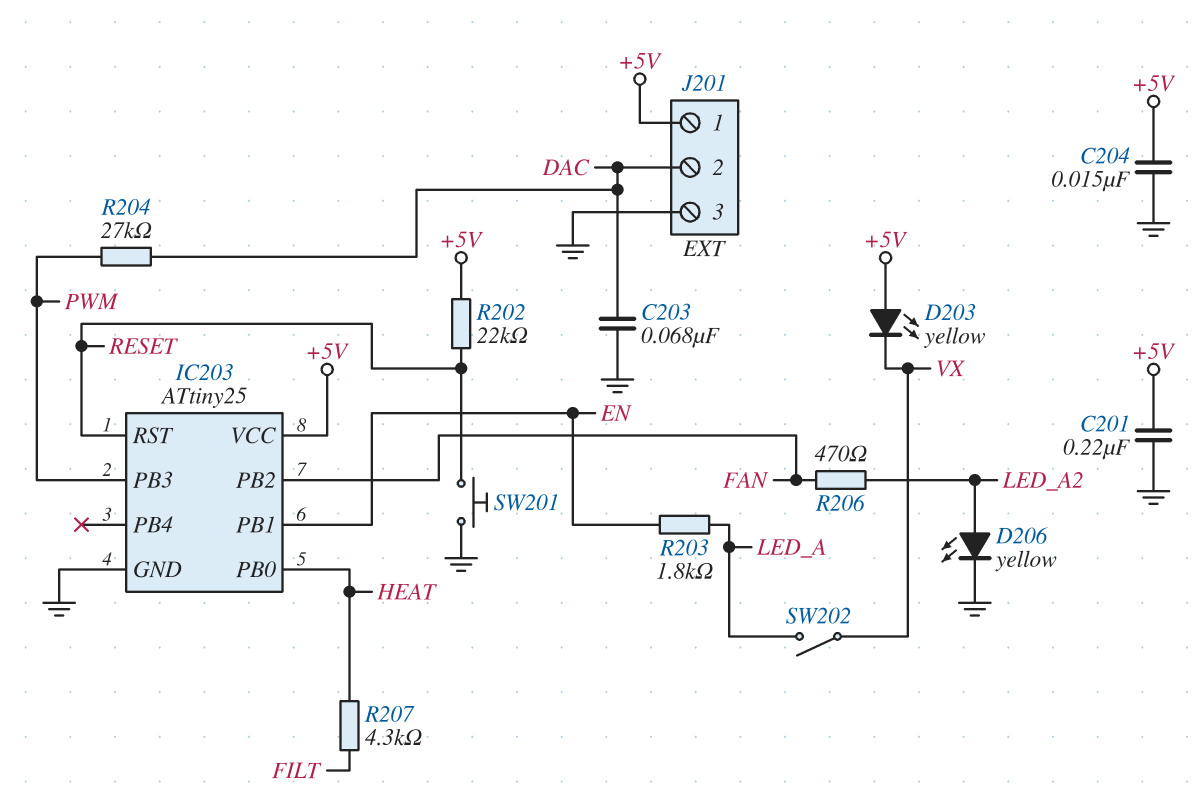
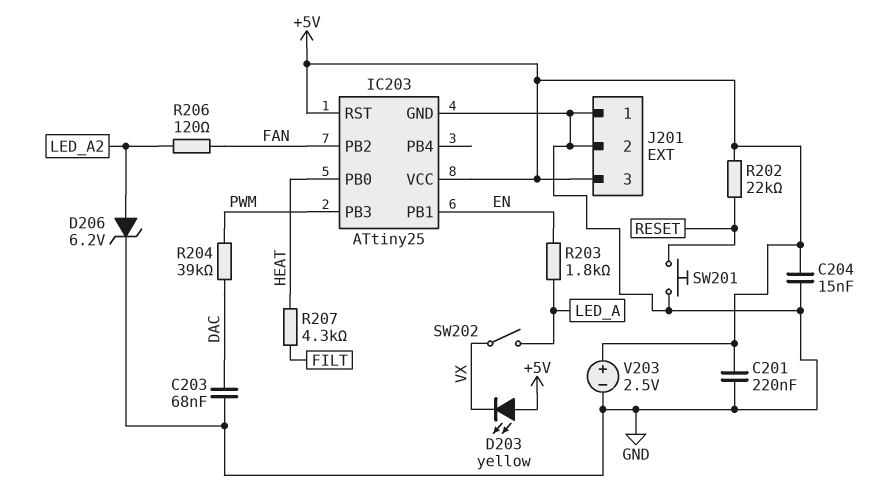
D206: LED yellow (A LED_A2, K GND) -> zener 6.2V (A LED_A2, K GND)
IC203 pin RST: RESET -> +5V
J201 pin 1: +5V -> GND
J201 pin 2: DAC -> GND
J201 pin 3: GND -> +5V
R204: 27k (DAC, PWM) -> 39k (DAC, PWM)
R206: 470 (FAN, LED_A2) -> 120 (FAN, LED_A2)
V203: none -> 2.5V (plus +5V, minus GND)

